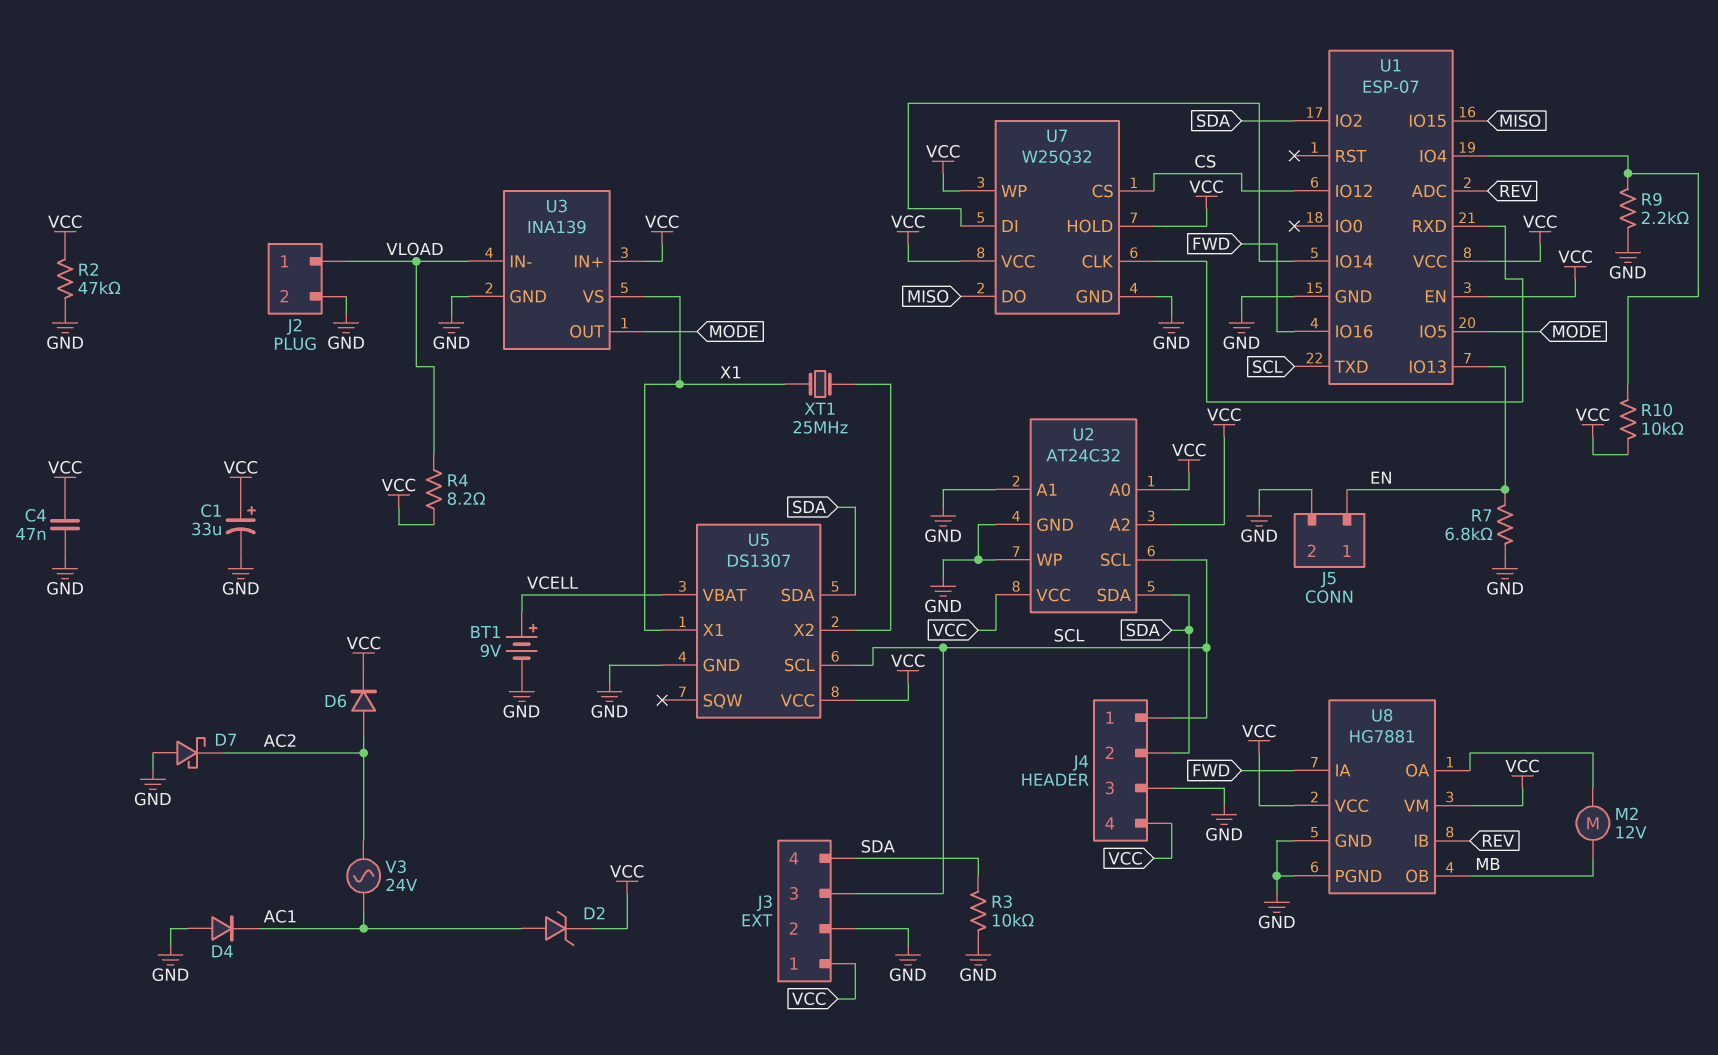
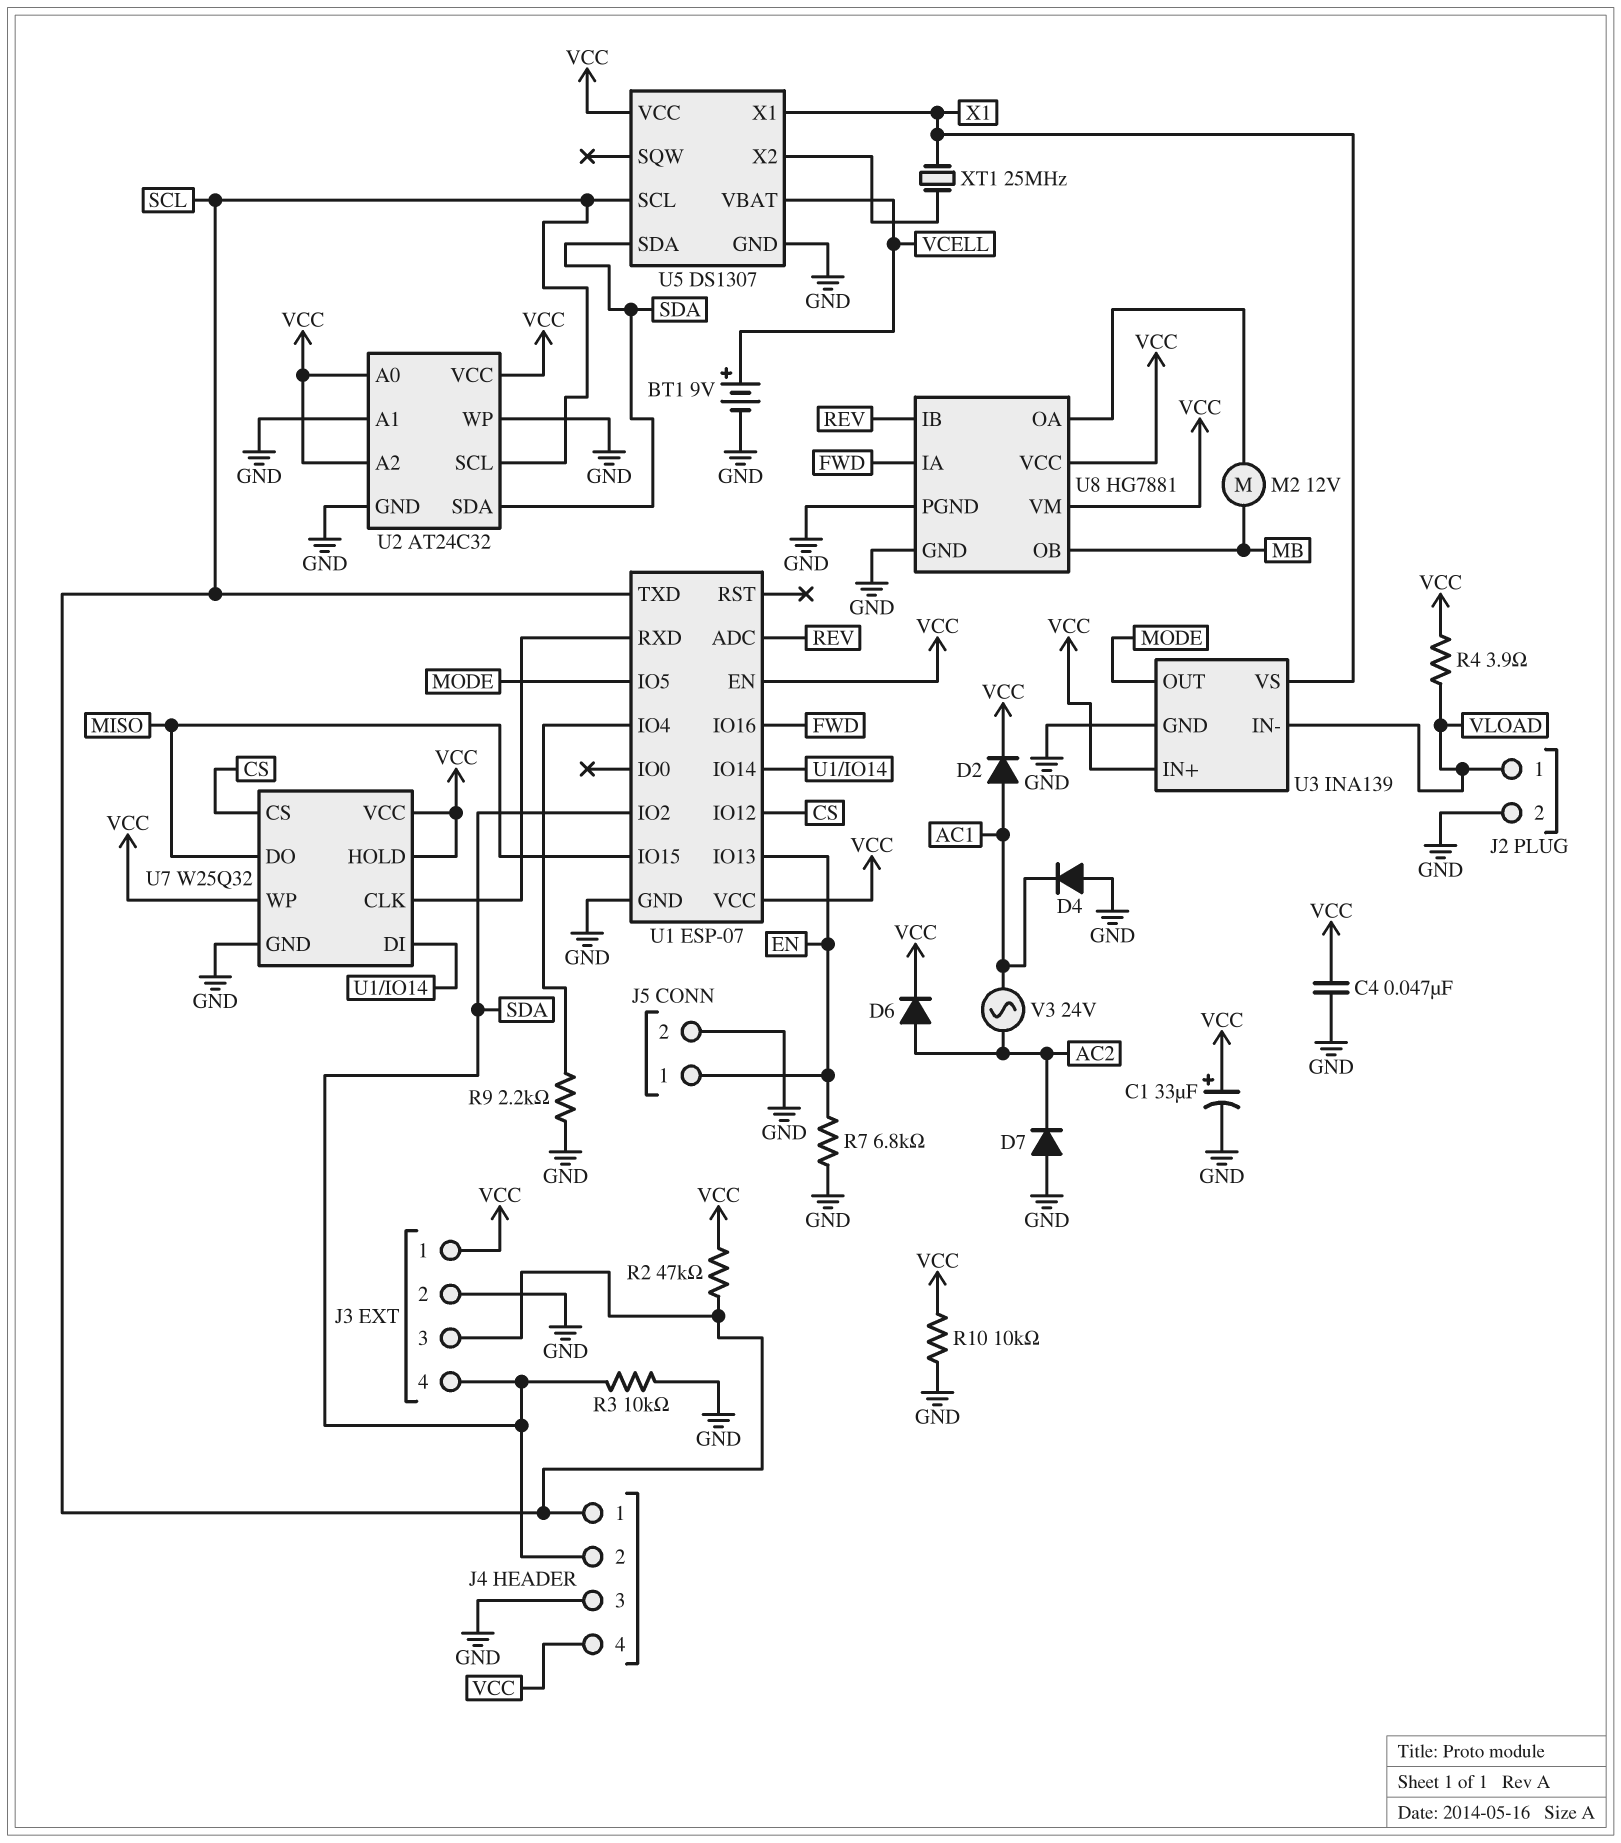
D2: zener (A AC1, K VCC) -> diode (A AC1, K VCC)
D7: schottky (A GND, K AC2) -> diode (A GND, K AC2)
R2: 47k (GND, VCC) -> 47k (SCL, VCC)
R4: 8.2 (VCC, VLOAD) -> 3.9 (VCC, VLOAD)
R10: 10k (U1/IO4, VCC) -> 10k (GND, VCC)

